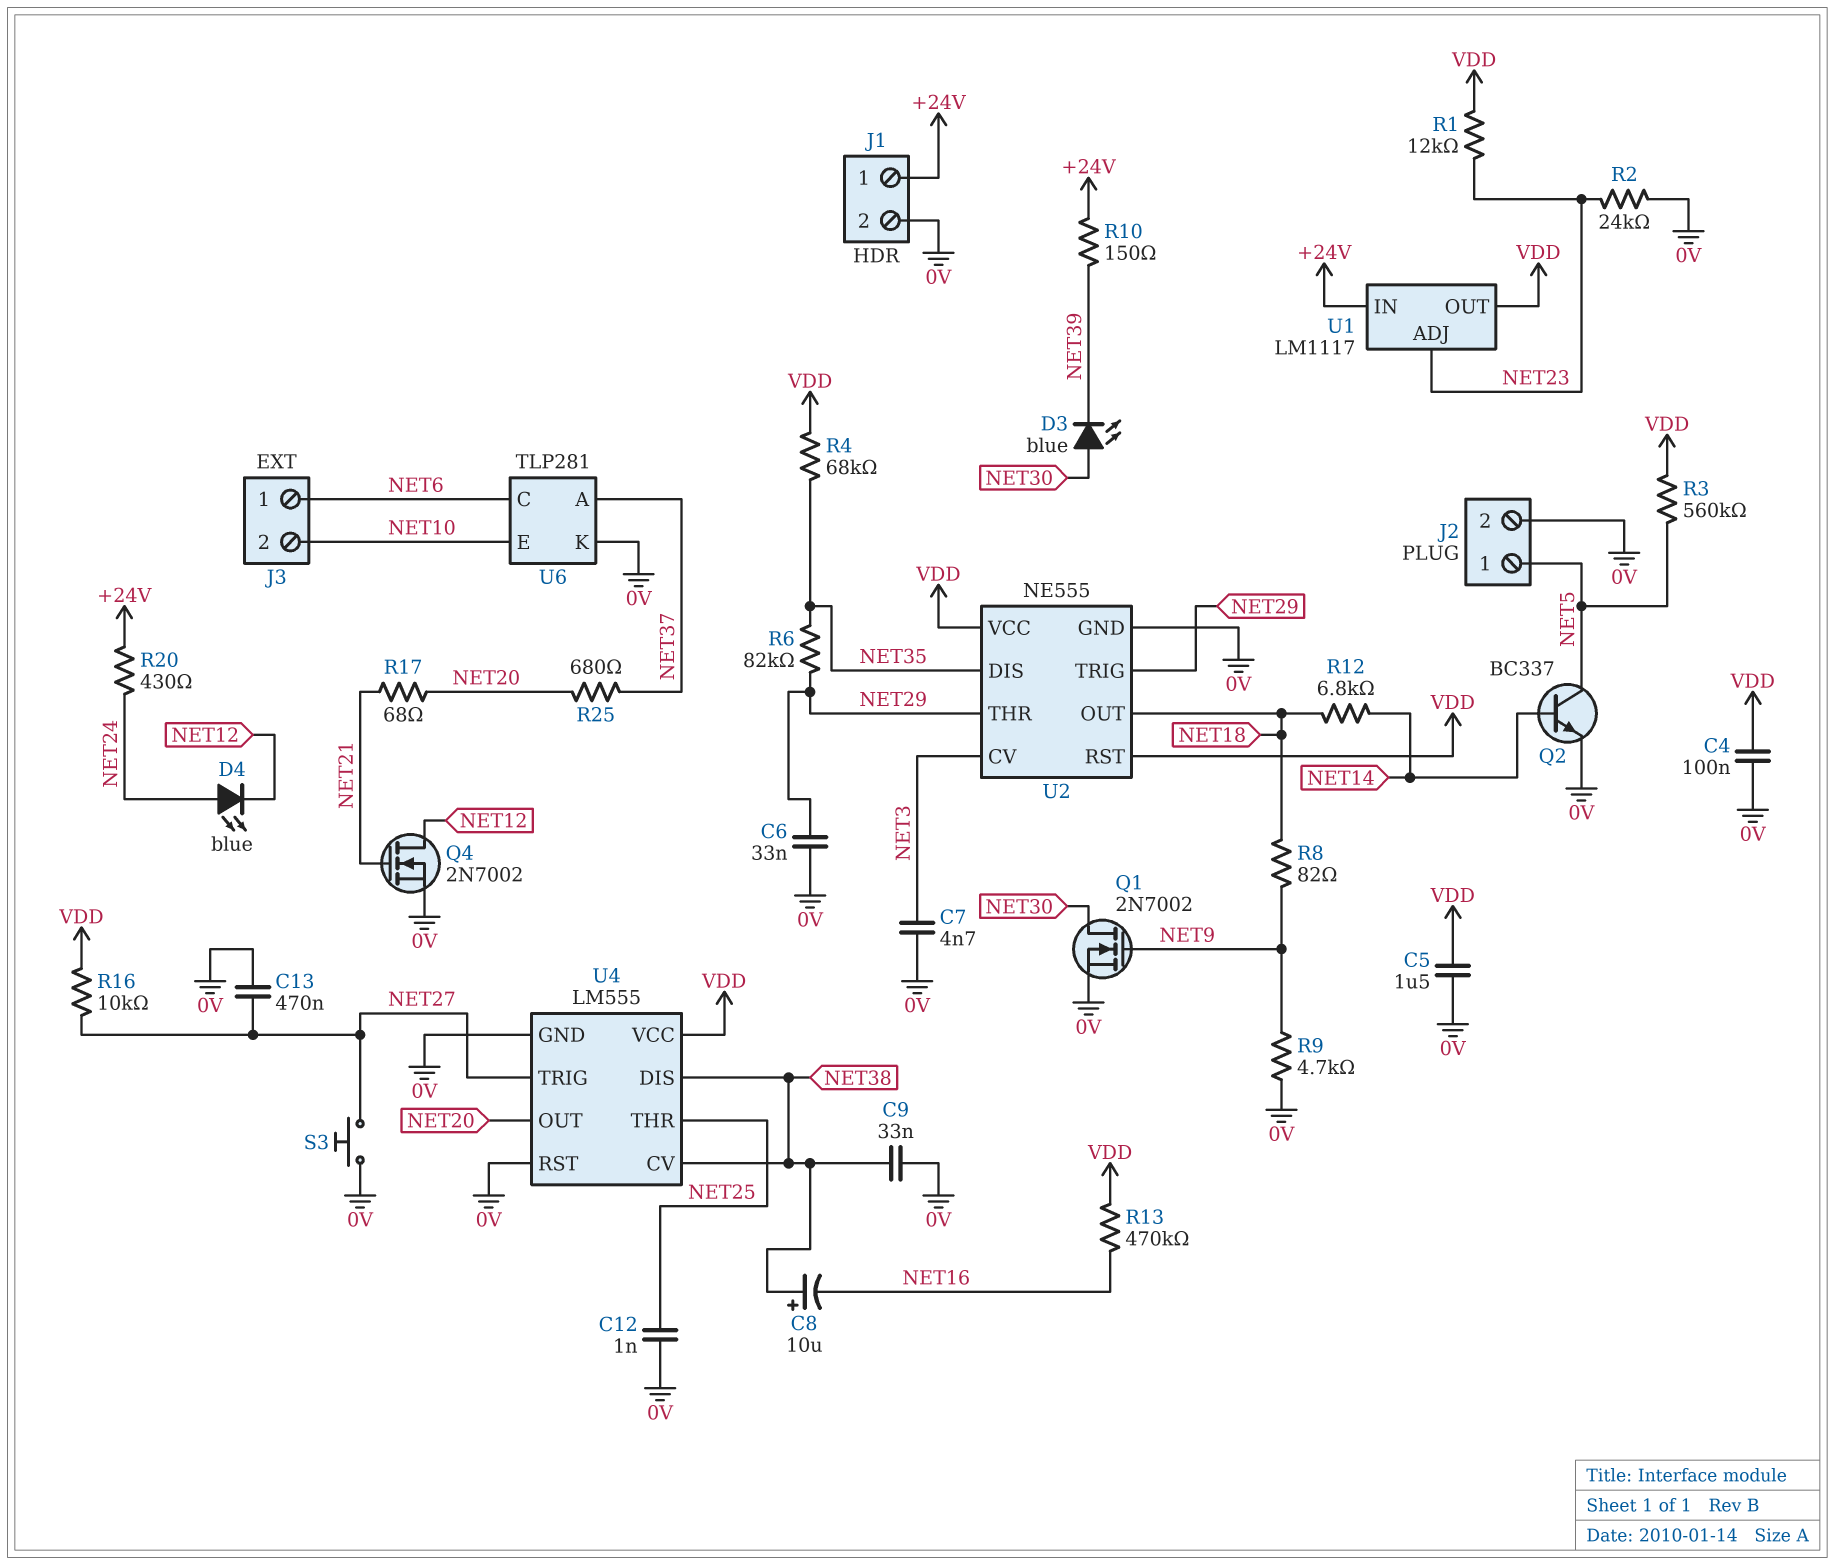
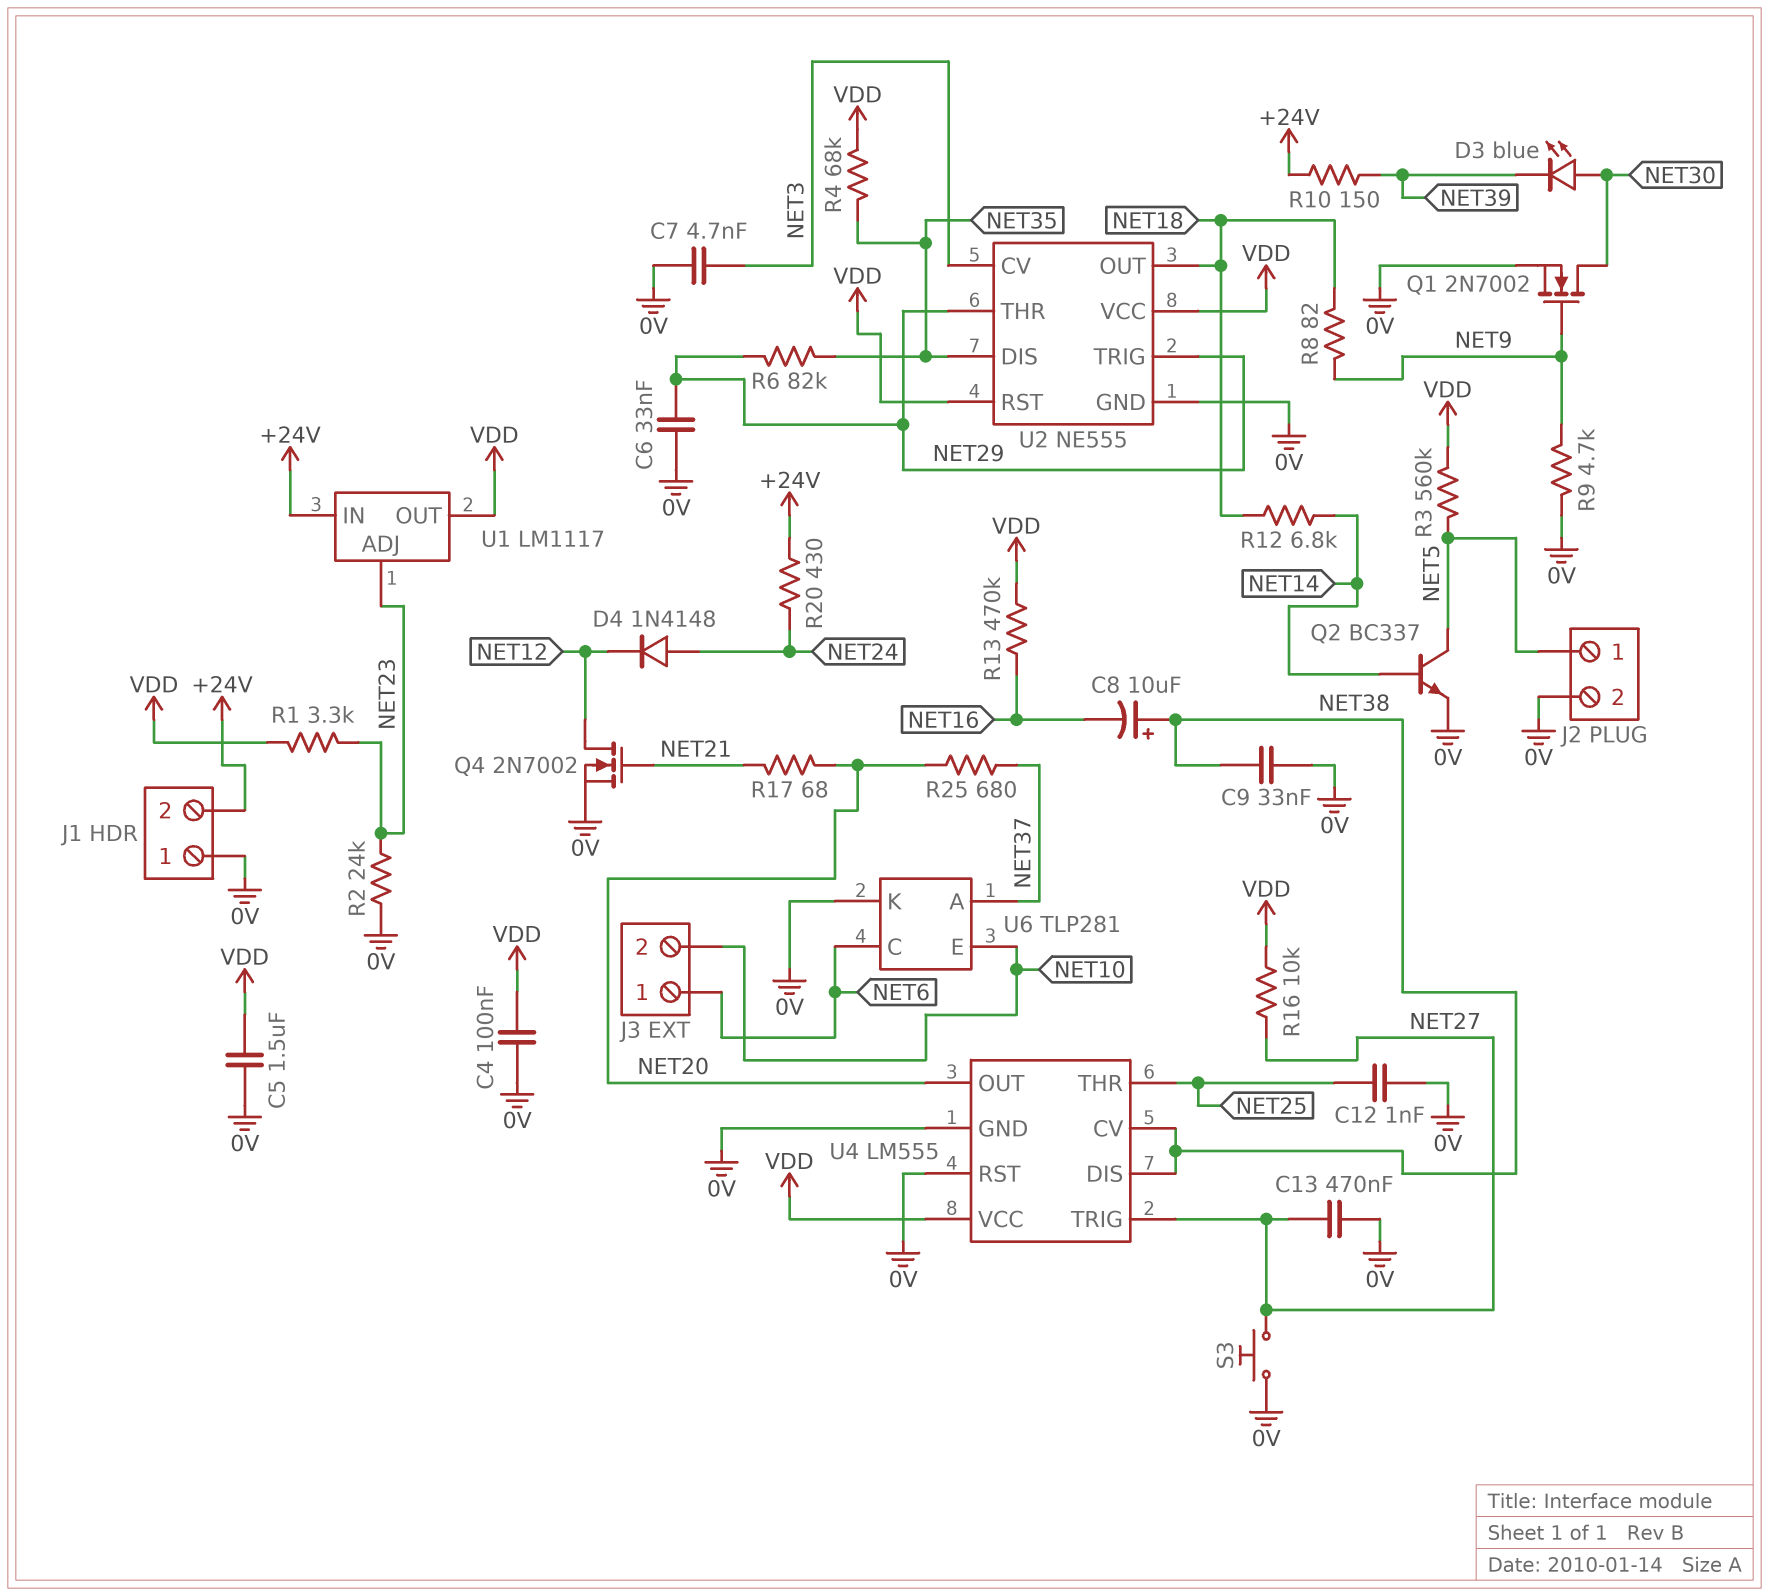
D4: LED blue (A NET24, K NET12) -> diode 1N4148 (A NET24, K NET12)
J1 pin 1: +24V -> 0V
J1 pin 2: 0V -> +24V
R1: 12k (NET23, VDD) -> 3.3k (NET23, VDD)

